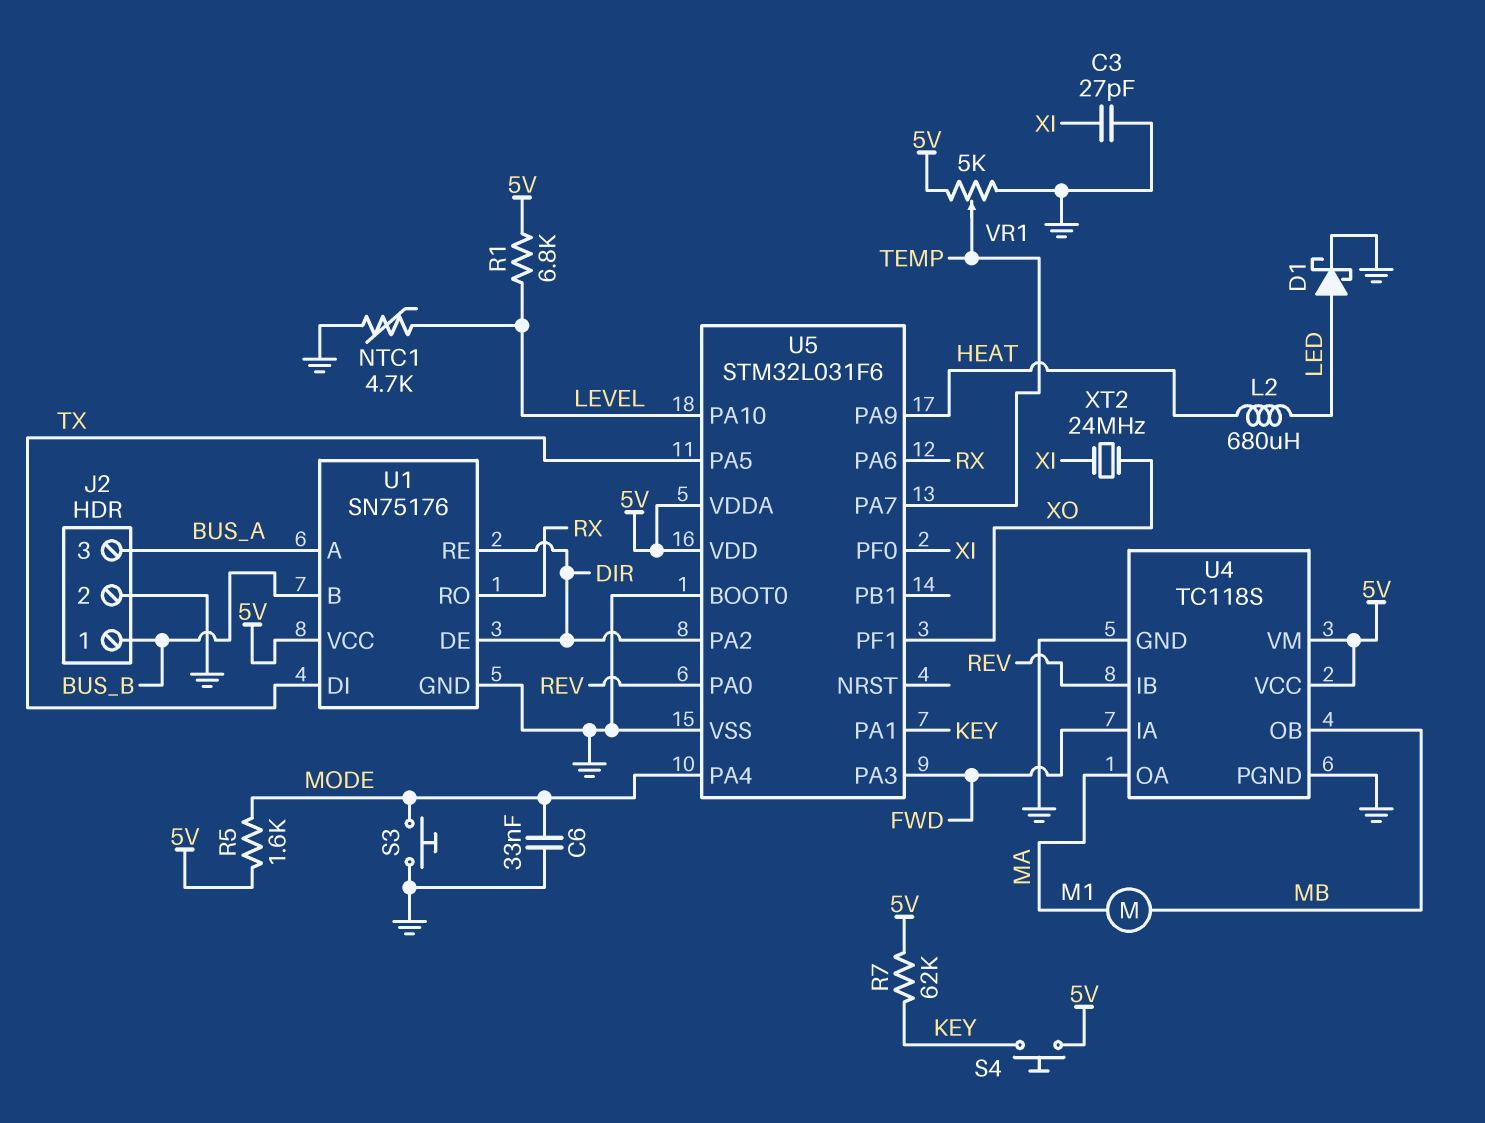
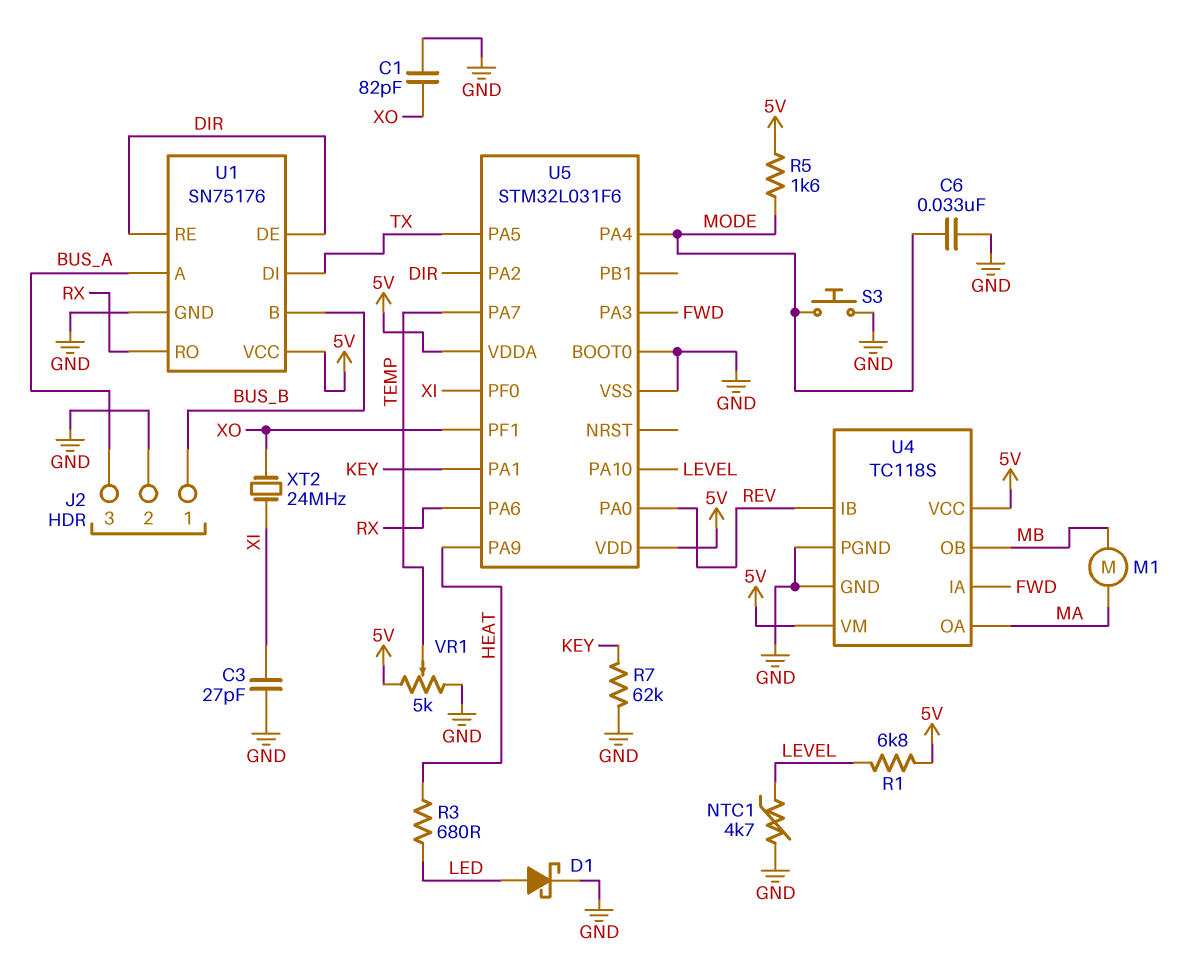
C1: none -> 82pF (GND, XO)
L2: 680uH (HEAT, LED) -> none
R3: none -> 680 (HEAT, LED)
R7: 62k (5V, KEY) -> 62k (GND, KEY)
S4: button (5V, KEY) -> none

